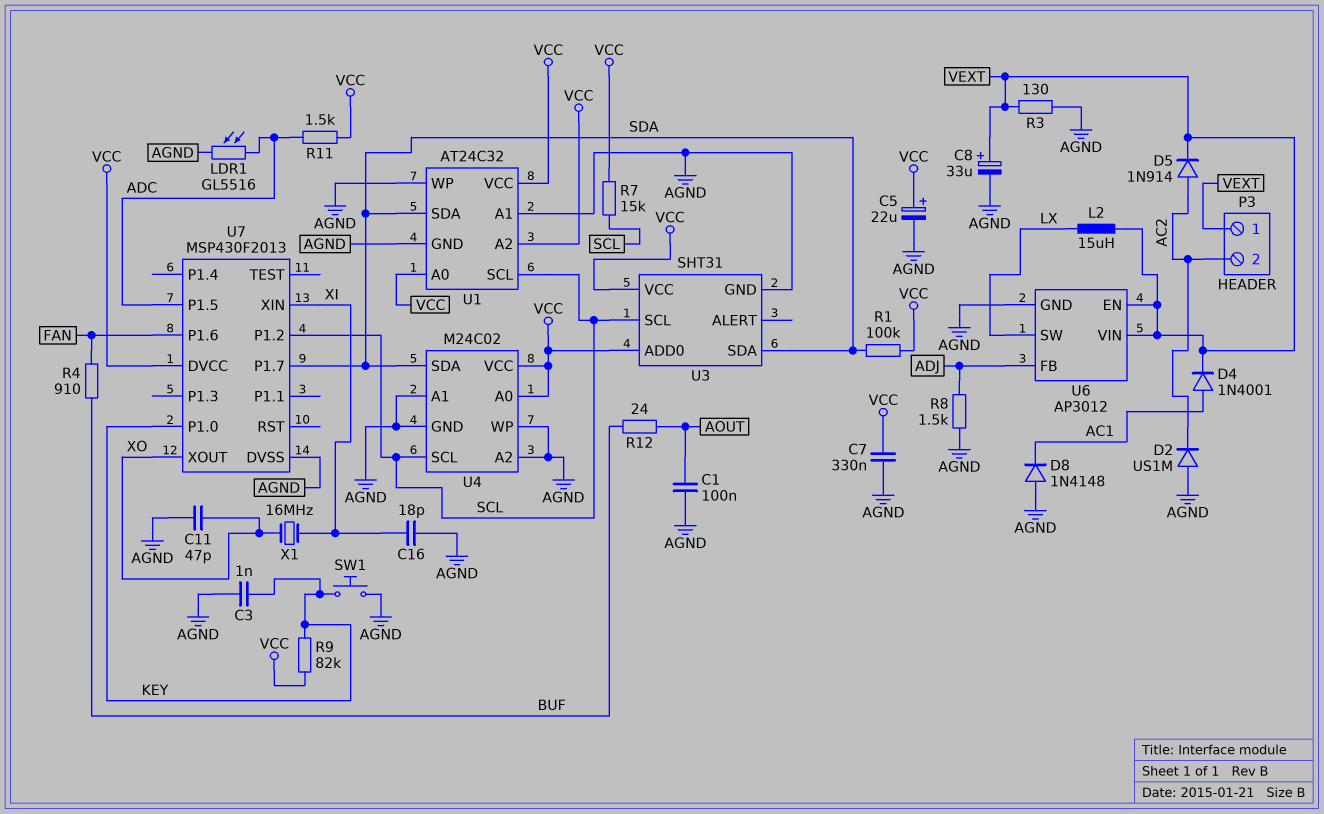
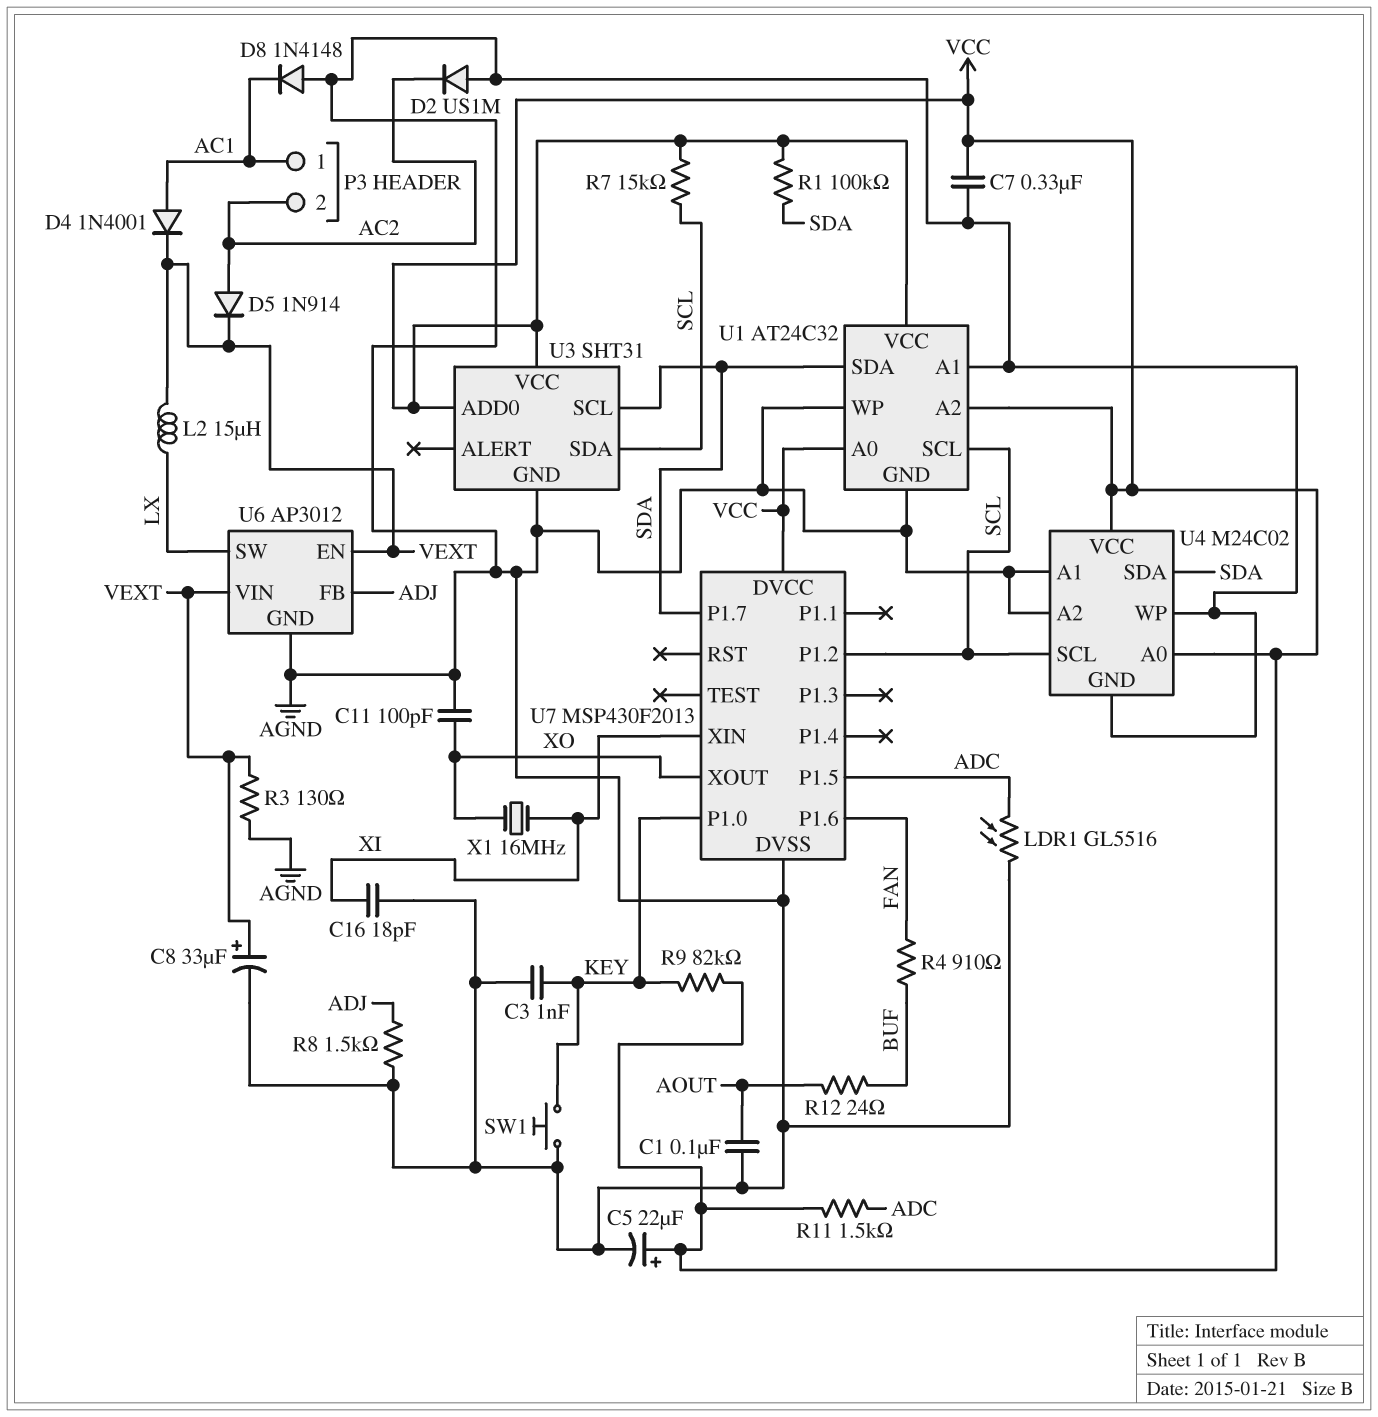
C11: 47pF (AGND, XO) -> 100pF (AGND, XO)
P3 pin 1: VEXT -> AC1
U3 pin SCL: SCL -> SDA
U3 pin SDA: SDA -> SCL

